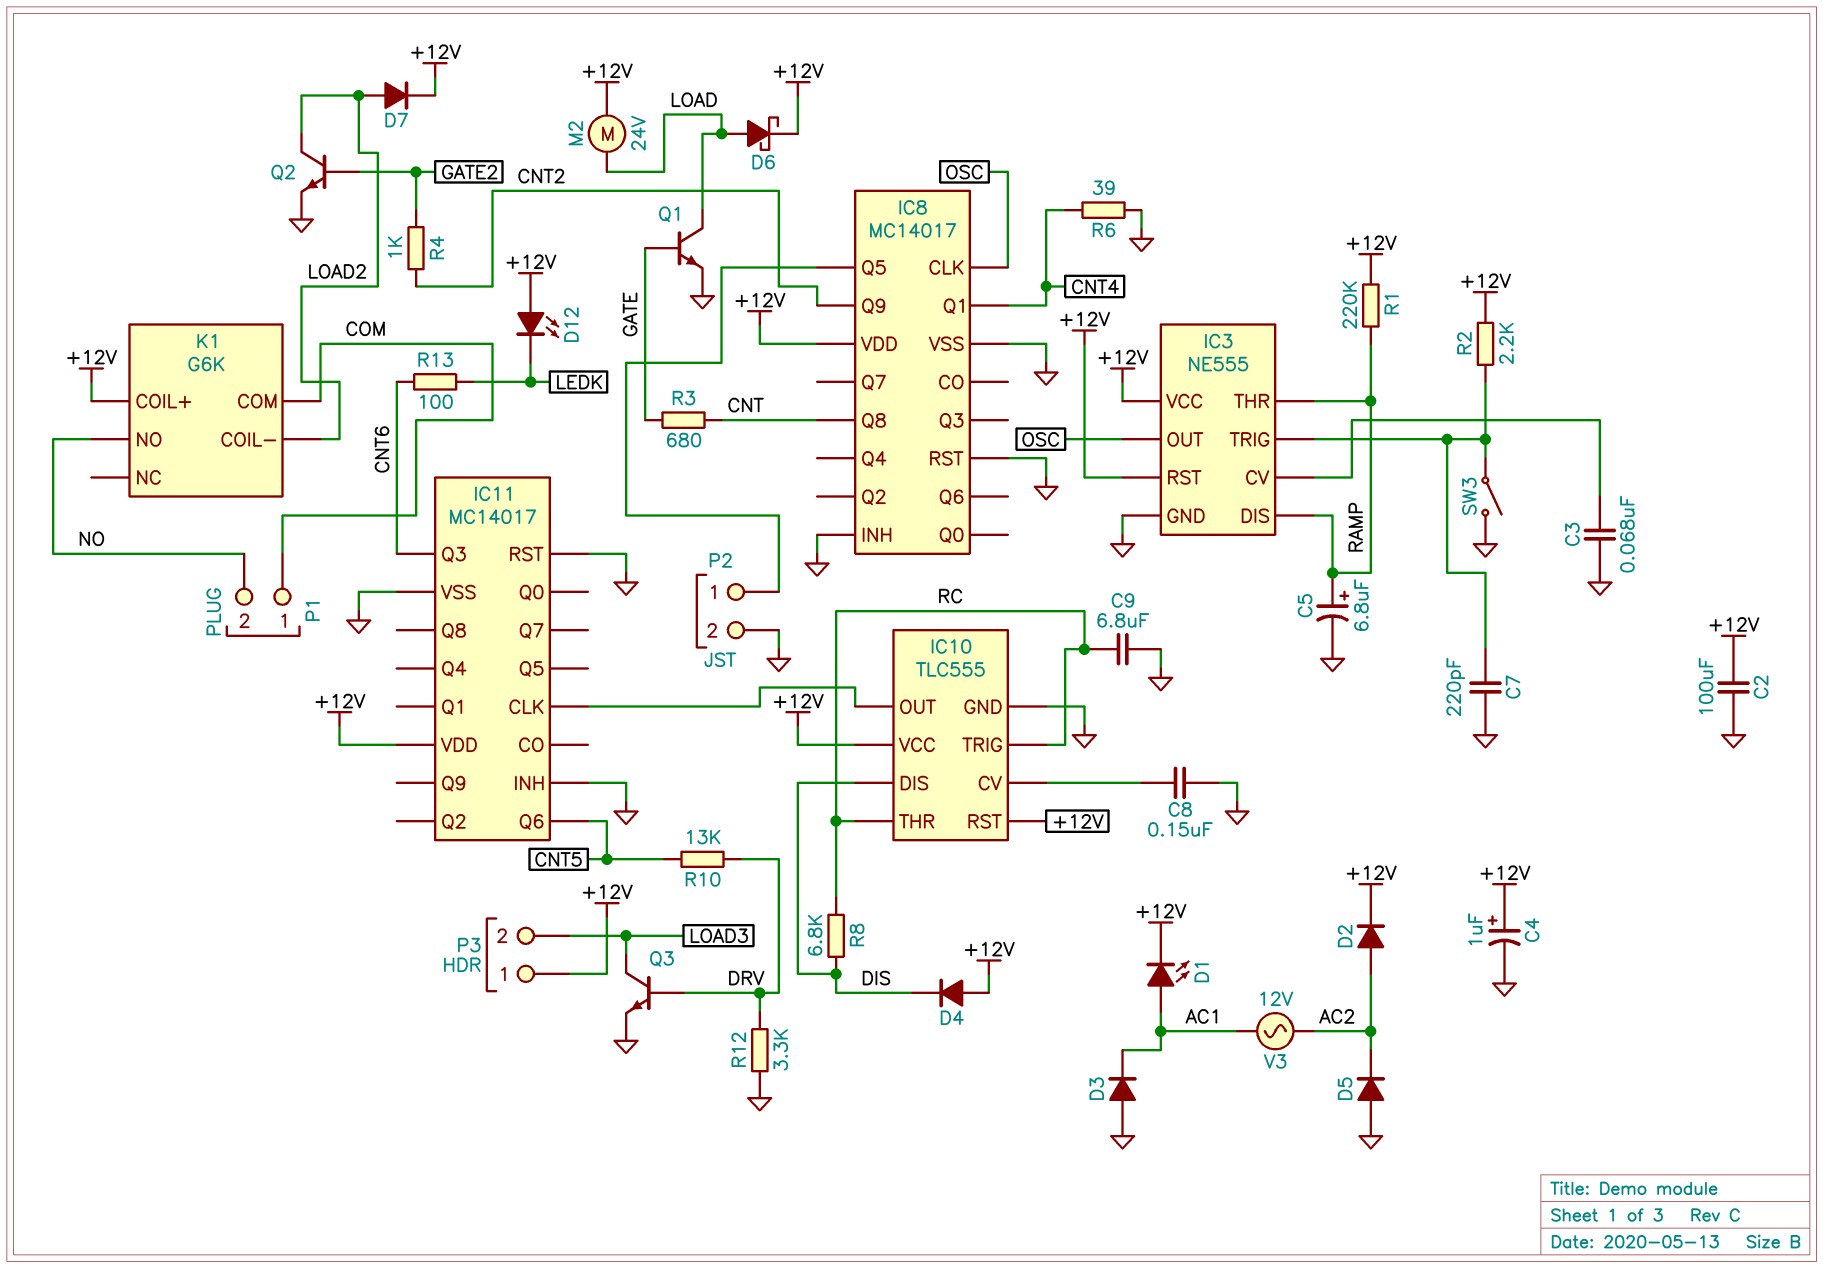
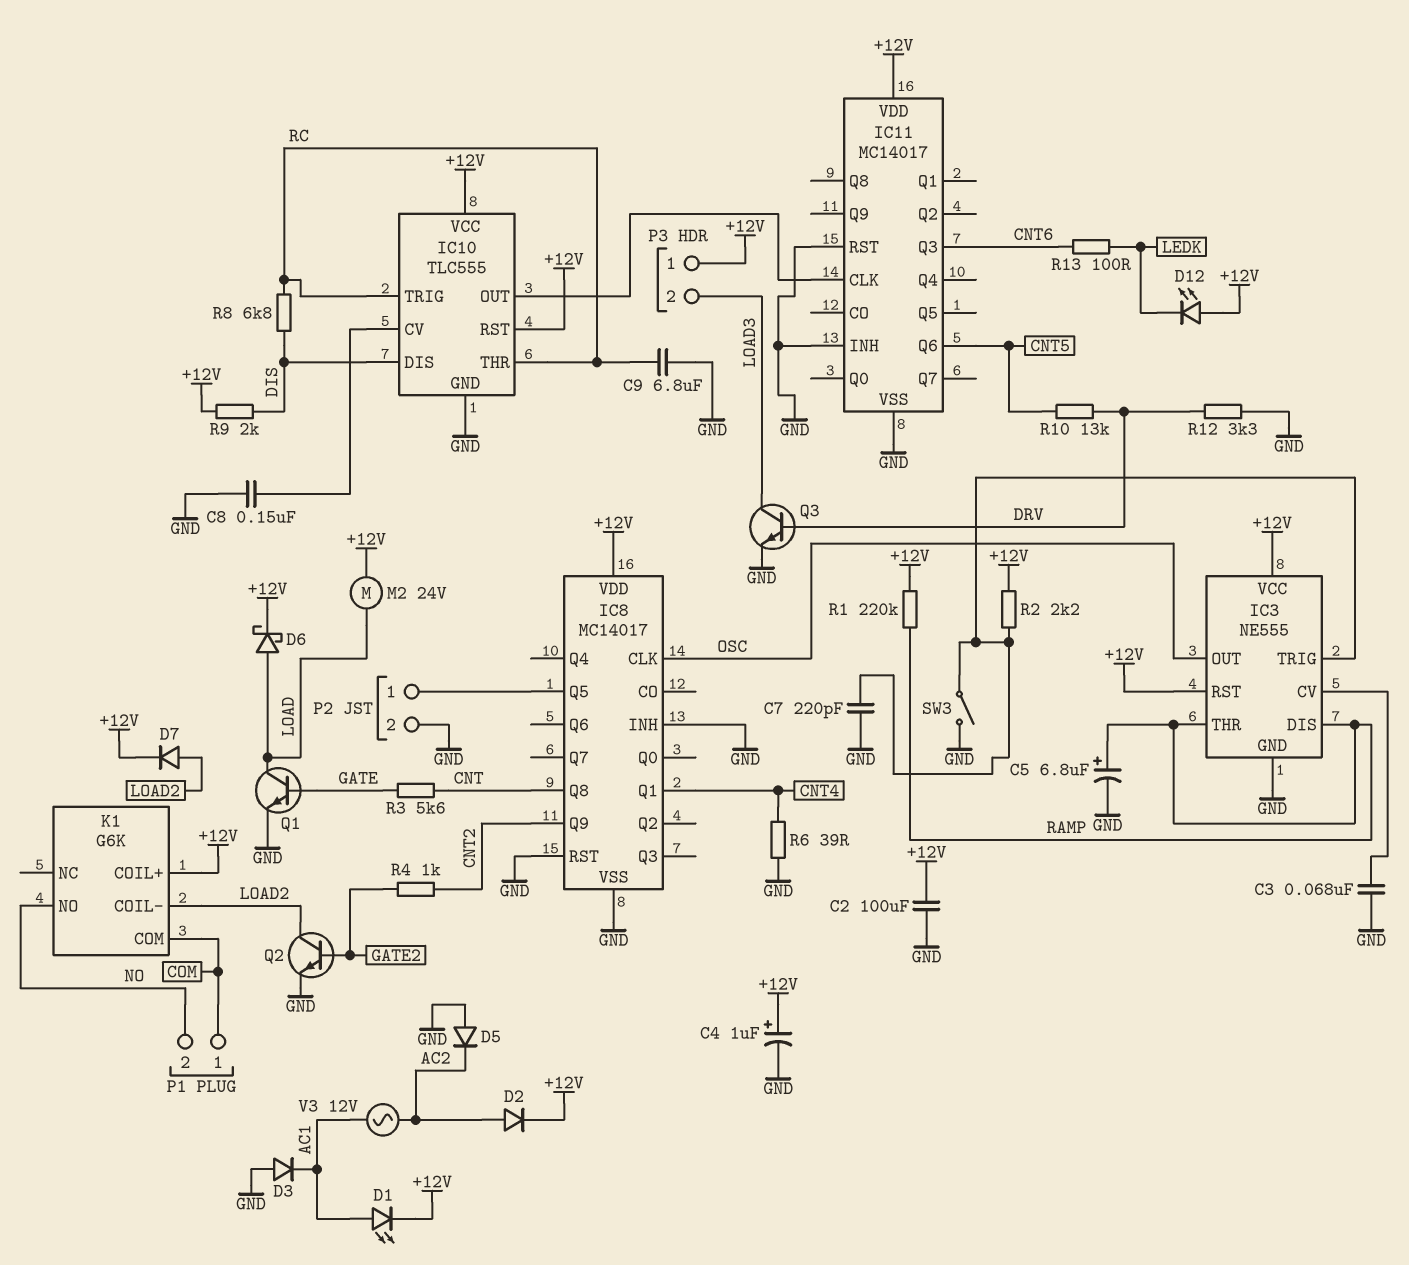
D4: diode (A +12V, K DIS) -> none
R3: 680 (CNT, GATE) -> 5.6k (CNT, GATE)
R9: none -> 2k (+12V, DIS)

